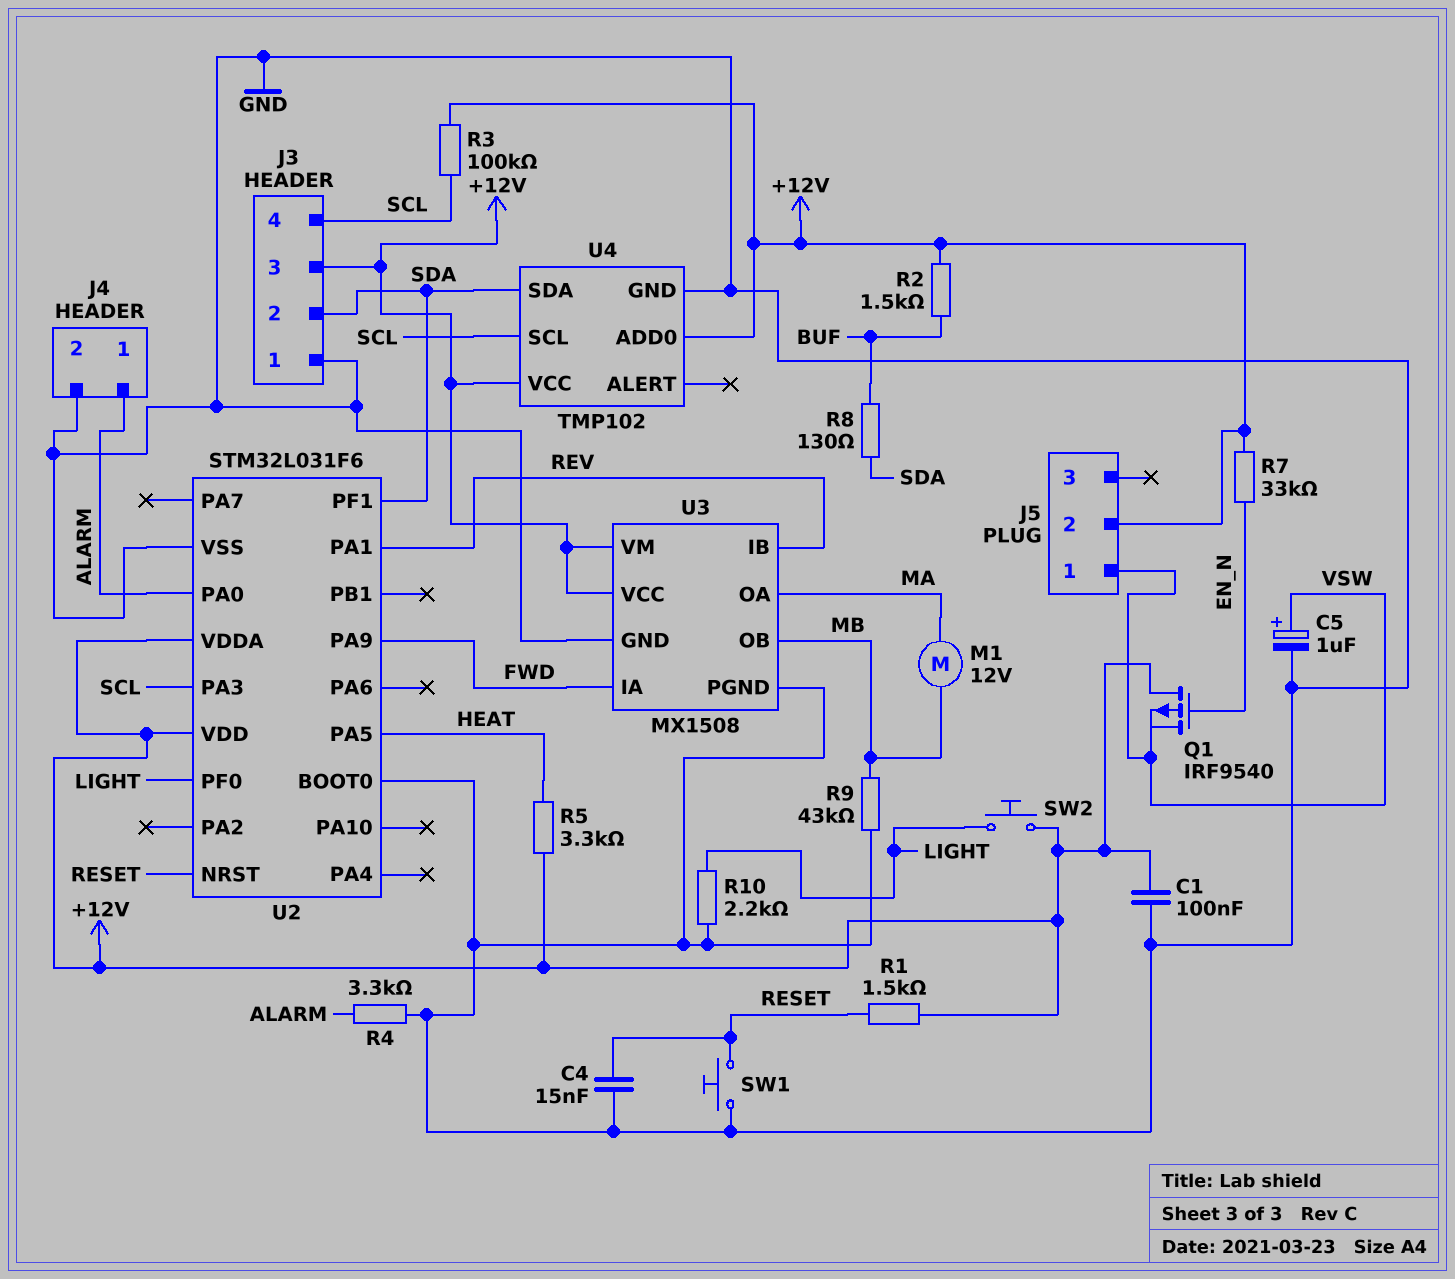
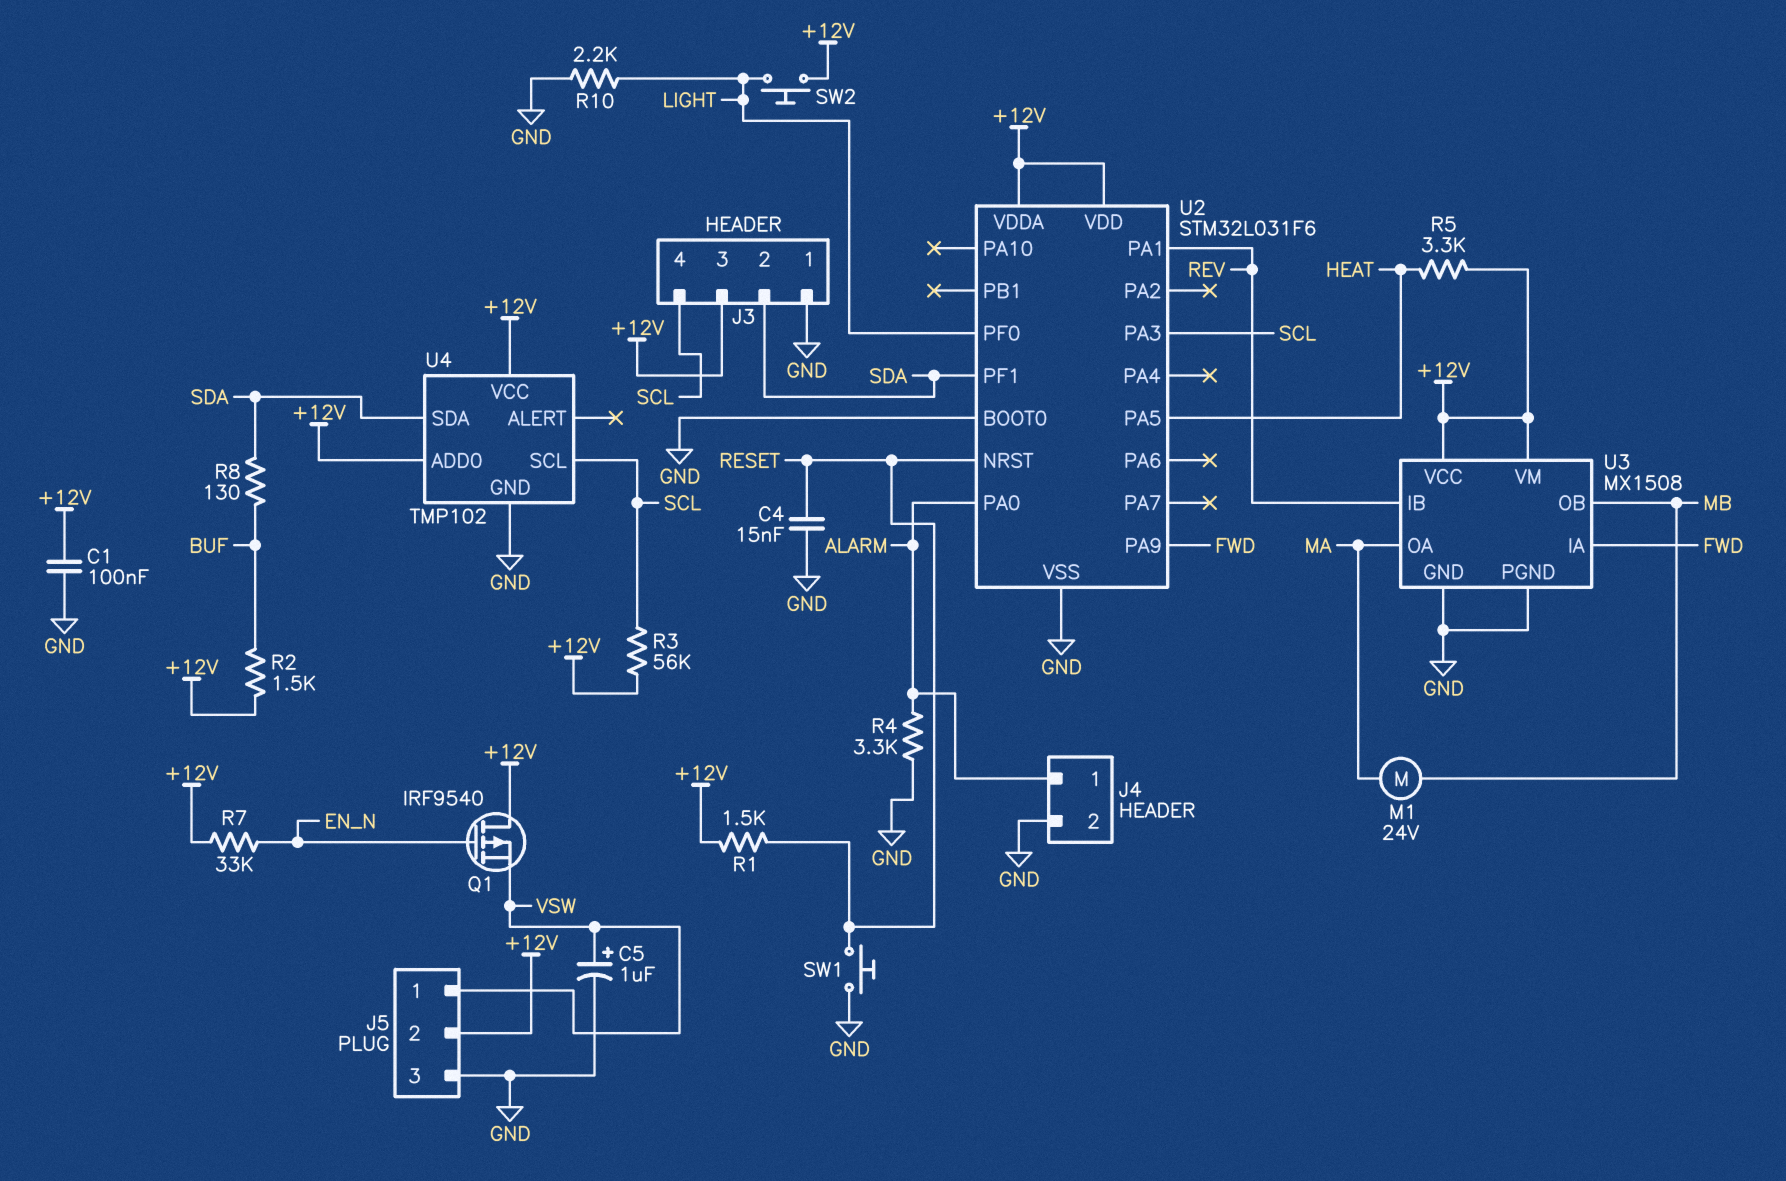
J5 pin 3: none -> GND
M1: motor 12V (MA, MB) -> motor 24V (MA, MB)
R3: 100k (+12V, SCL) -> 56k (+12V, SCL)
R9: 43k (GND, MB) -> none

